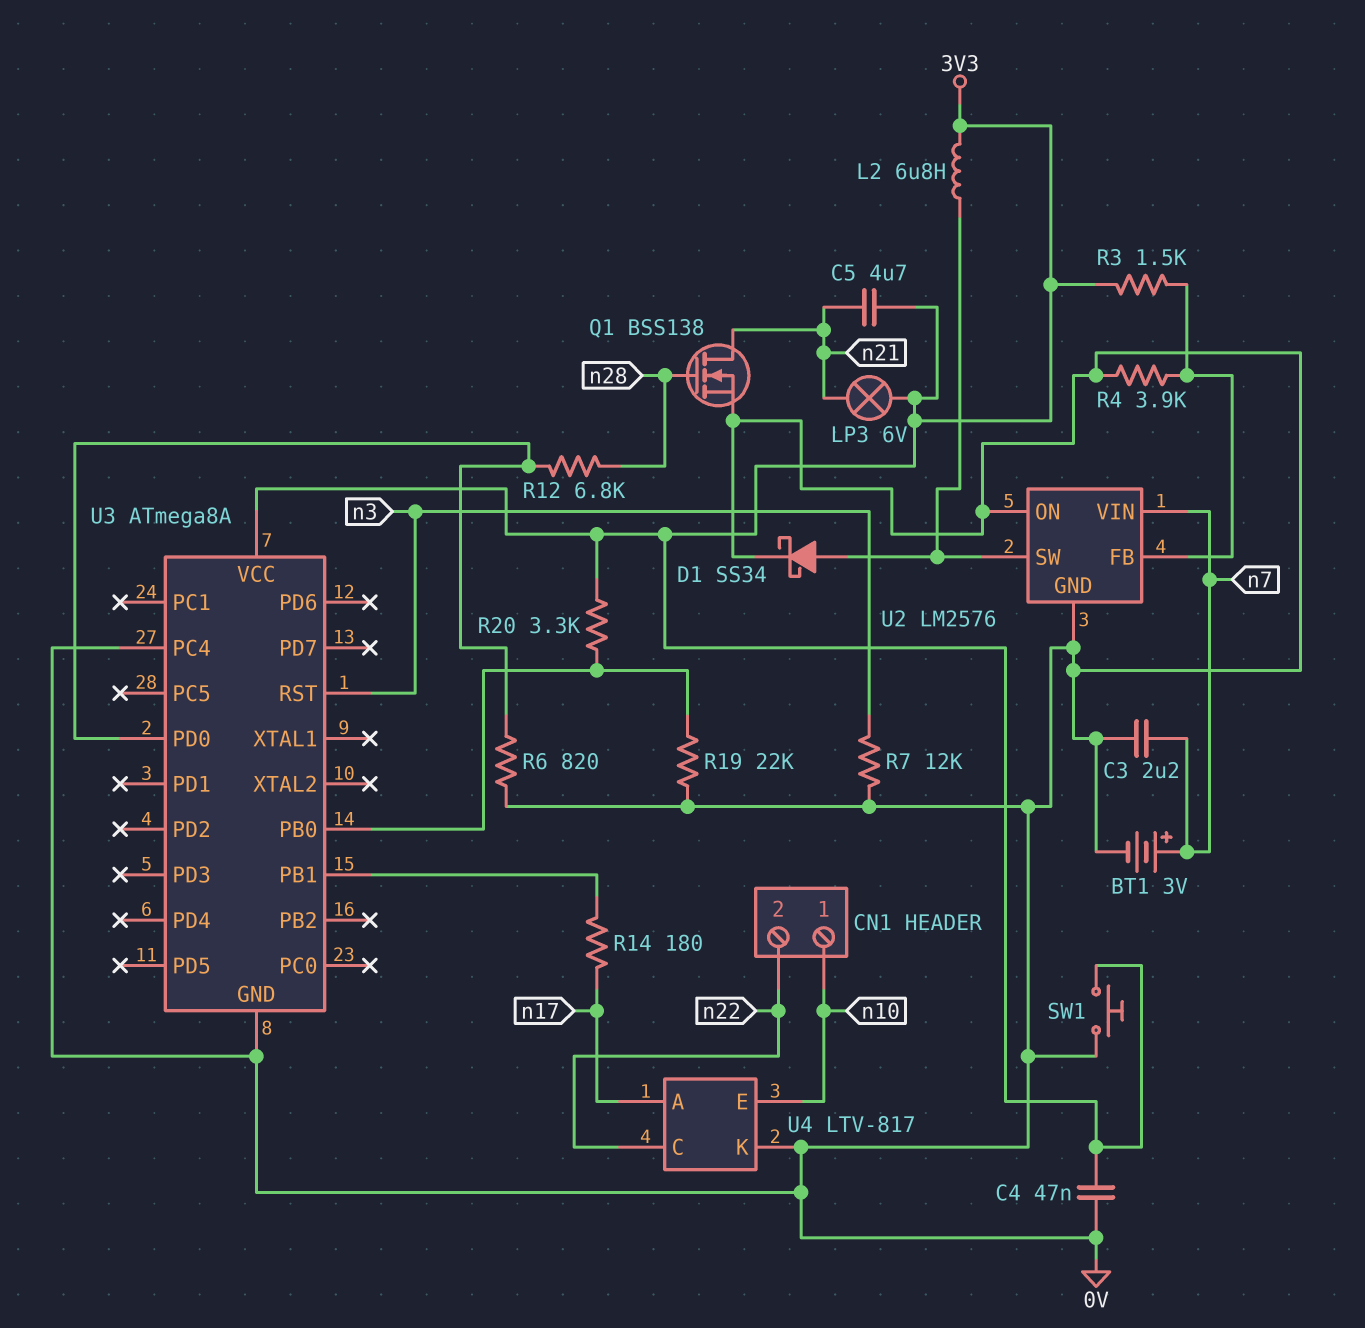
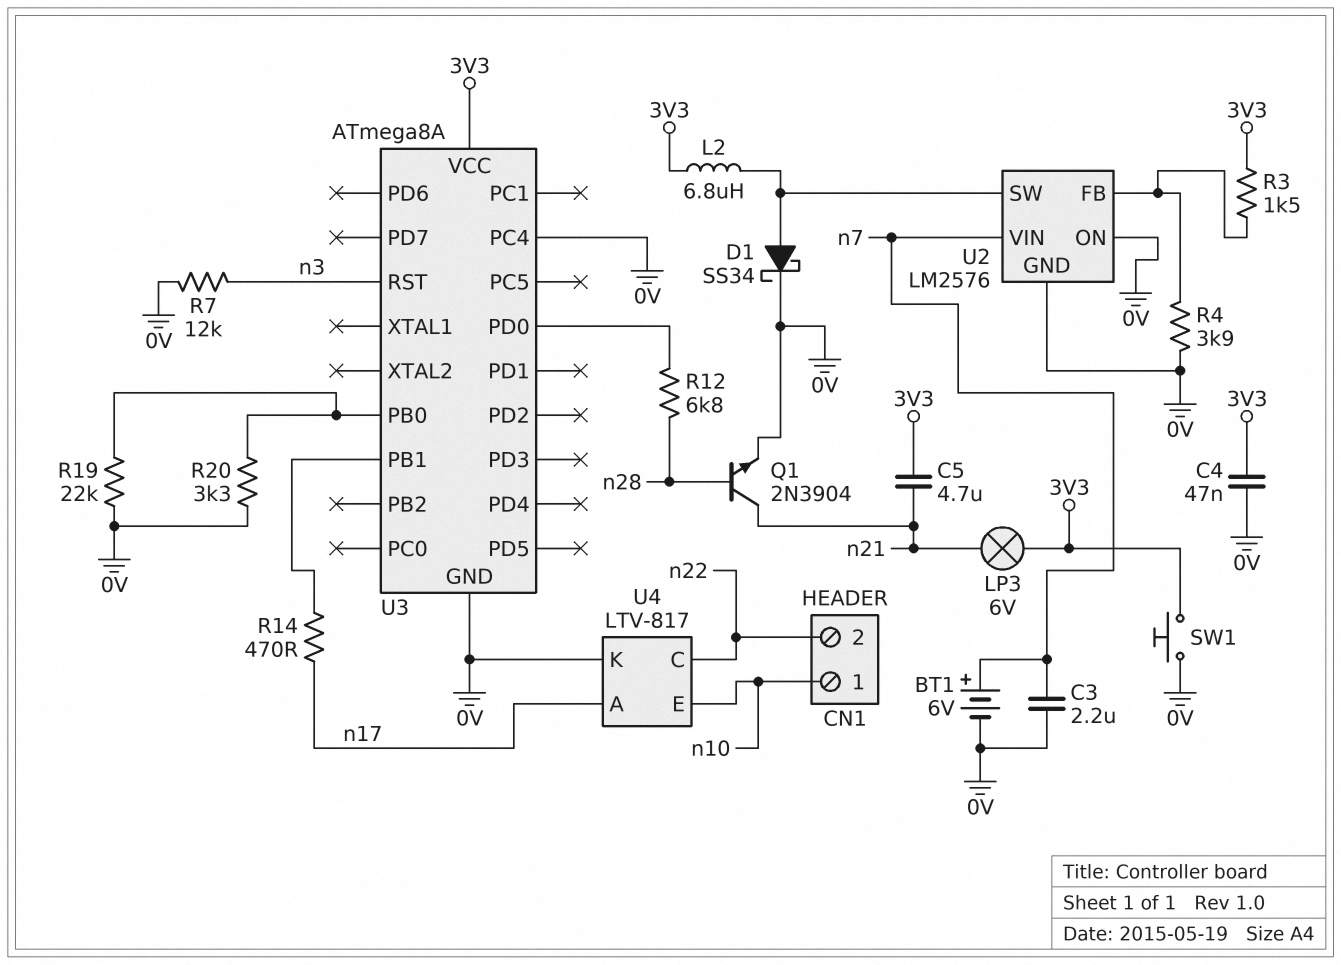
BT1: 3V (plus n7, minus 0V) -> 6V (plus n7, minus 0V)
Q1: NMOS BSS138 (G n28, D n21, S 0V) -> NPN 2N3904 (B n28, C n21, E 0V)
R6: 820 (0V, U3/PD0) -> none
R14: 180 (U3/PB1, n17) -> 470 (U3/PB1, n17)
R20: 3.3k (3V3, U3/PB0) -> 3.3k (0V, U3/PB0)

